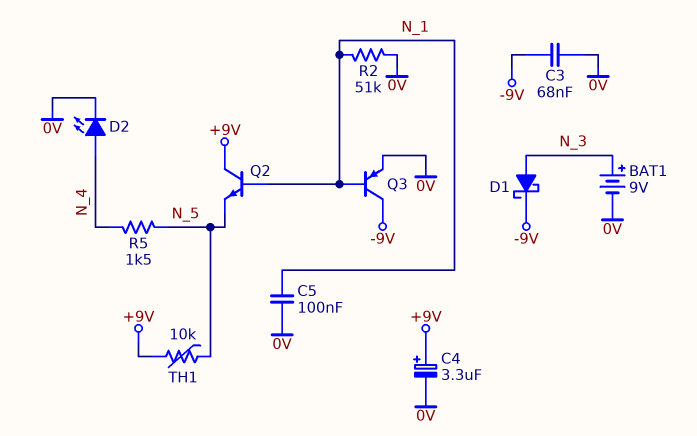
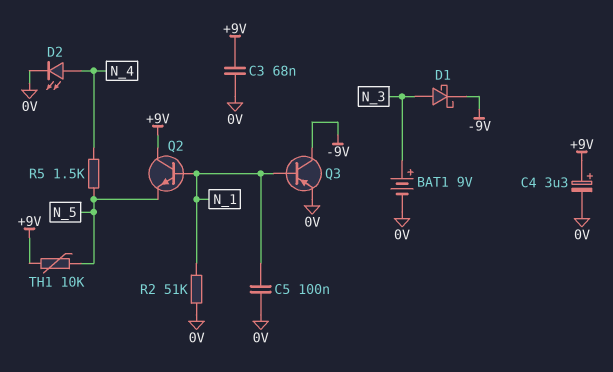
C3: 68nF (-9V, 0V) -> 68nF (+9V, 0V)

